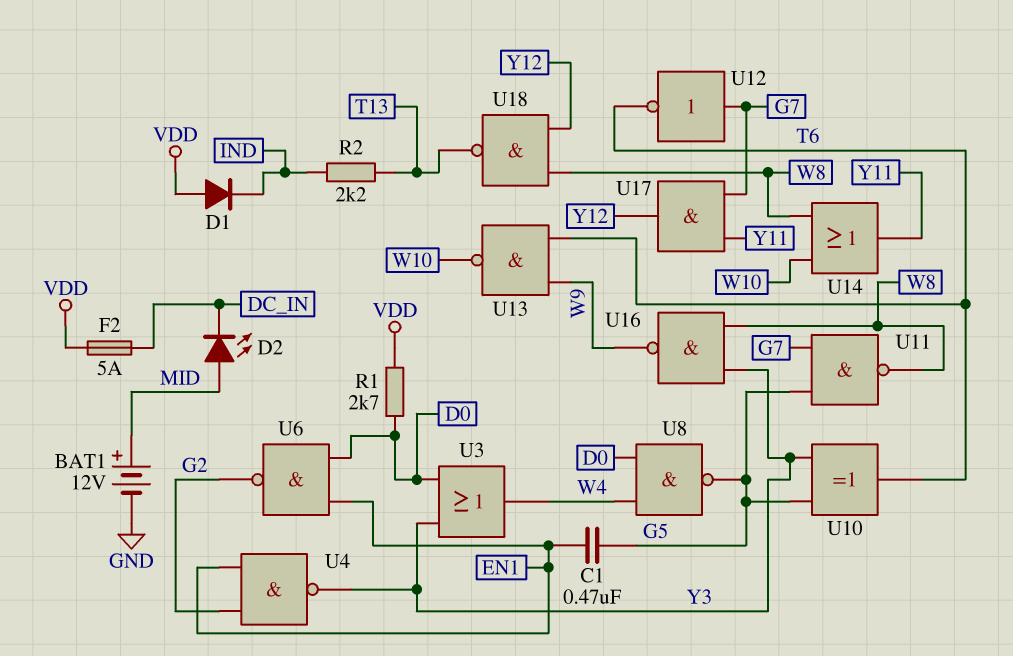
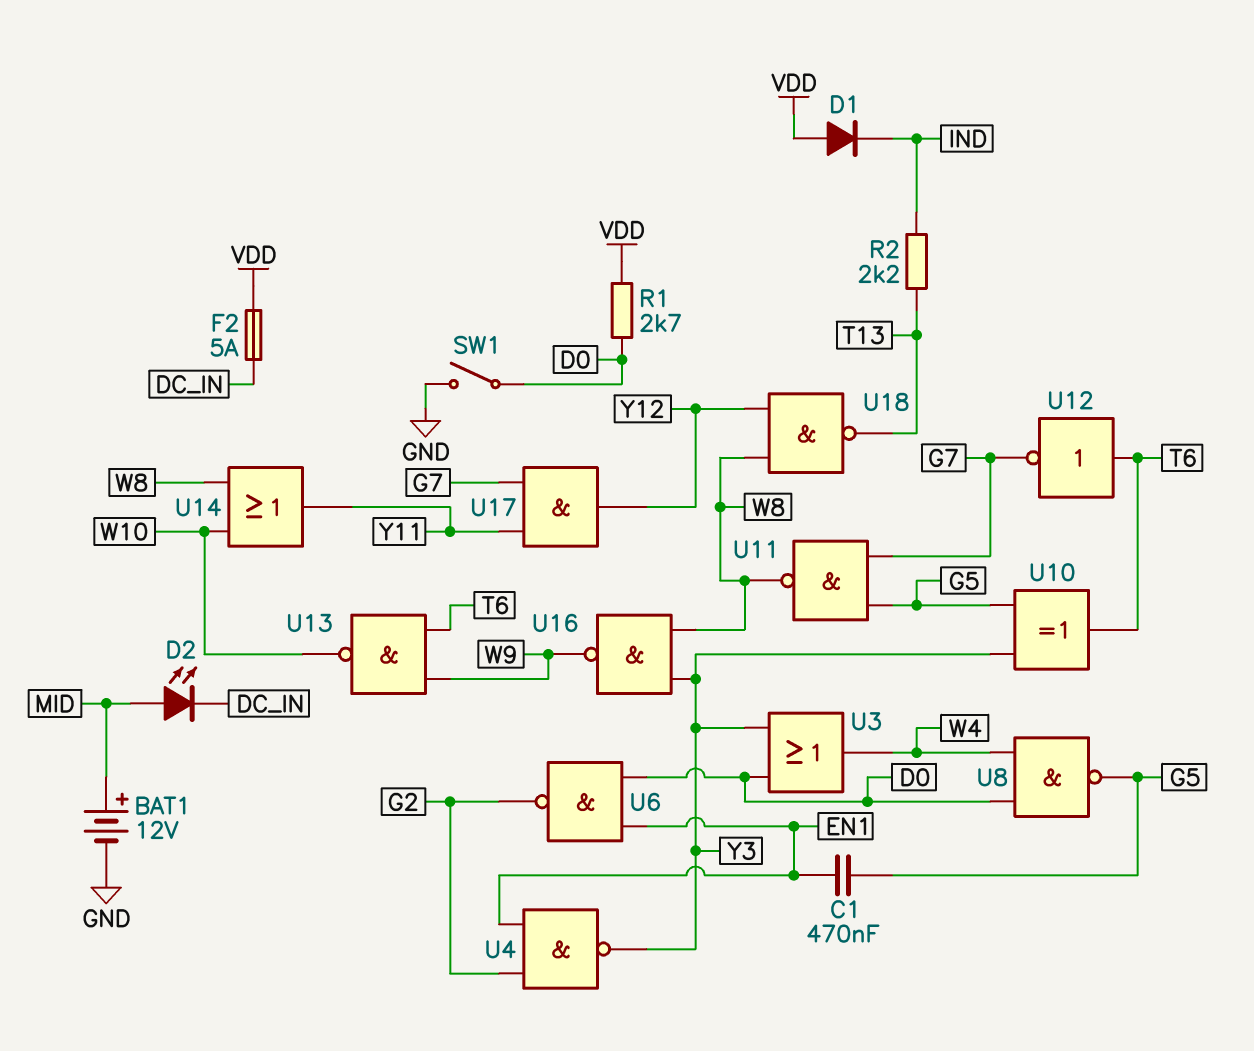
SW1: none -> switch (D0, GND)
U12: NOT (in G7, out T6) -> NOT (in T6, out G7)

